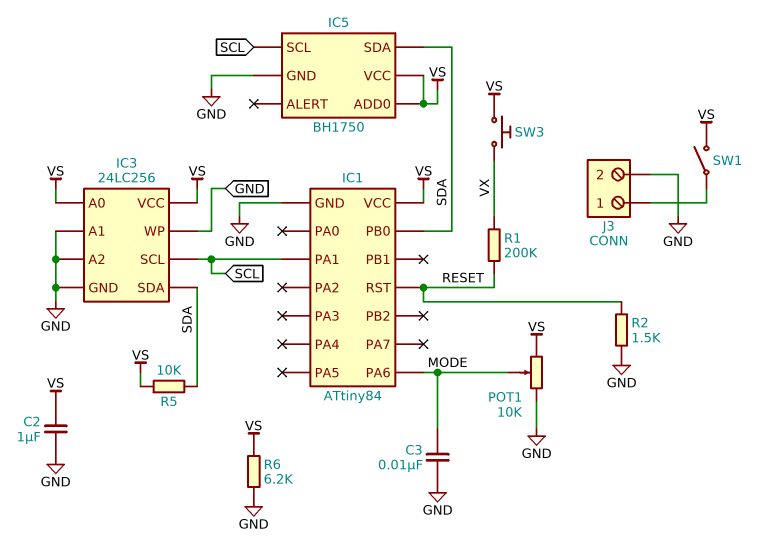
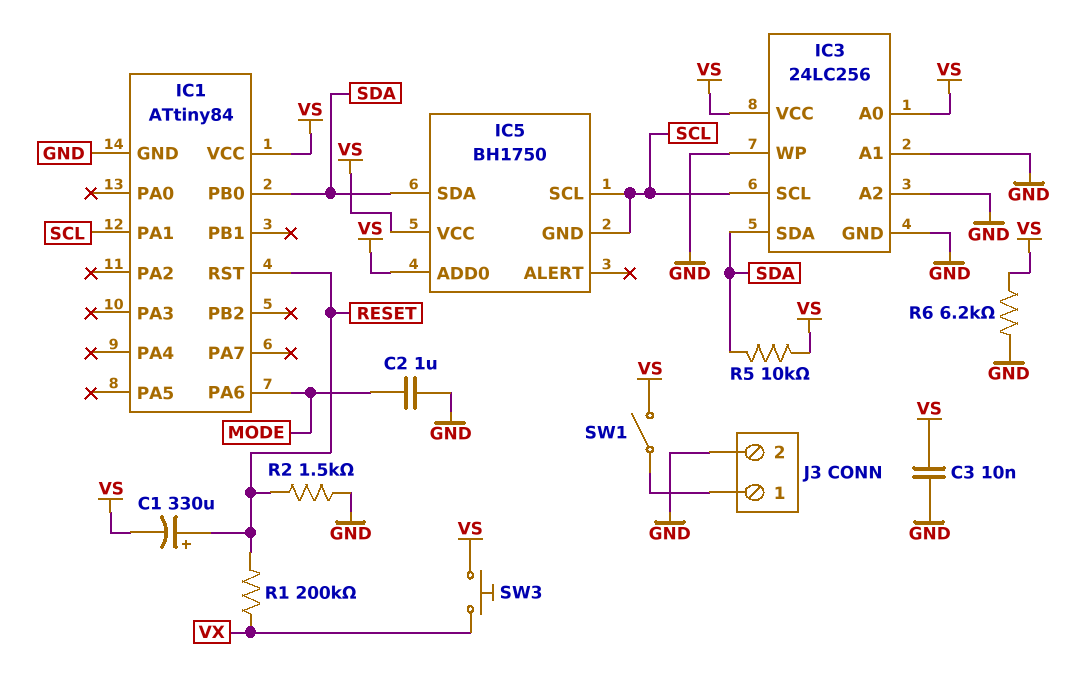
C1: none -> 330uF (plus RESET, minus VS)
C2: 1uF (GND, VS) -> 1uF (GND, MODE)
C3: 10nF (GND, MODE) -> 10nF (GND, VS)
IC5 pin GND: GND -> SCL
POT1: 10k (GND, VS, wiper MODE) -> none

